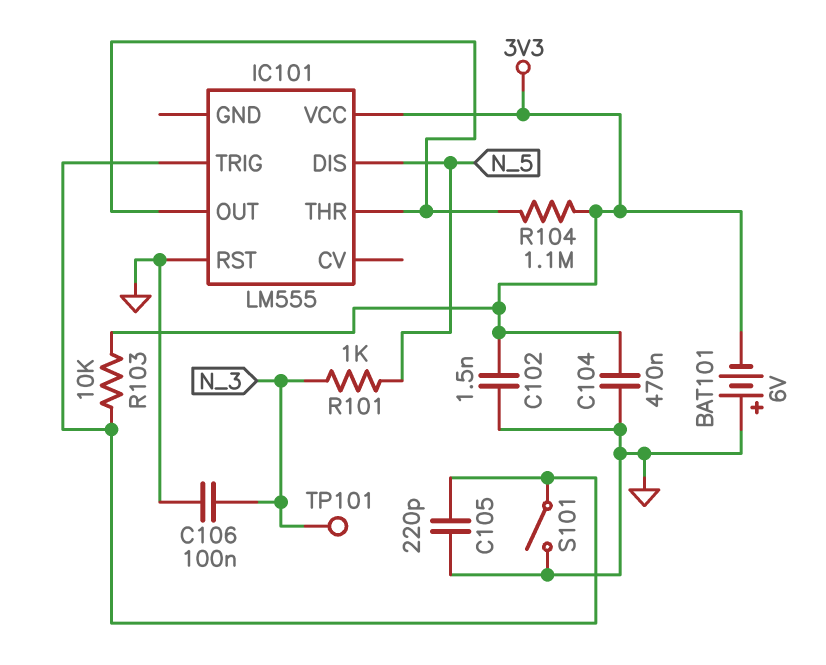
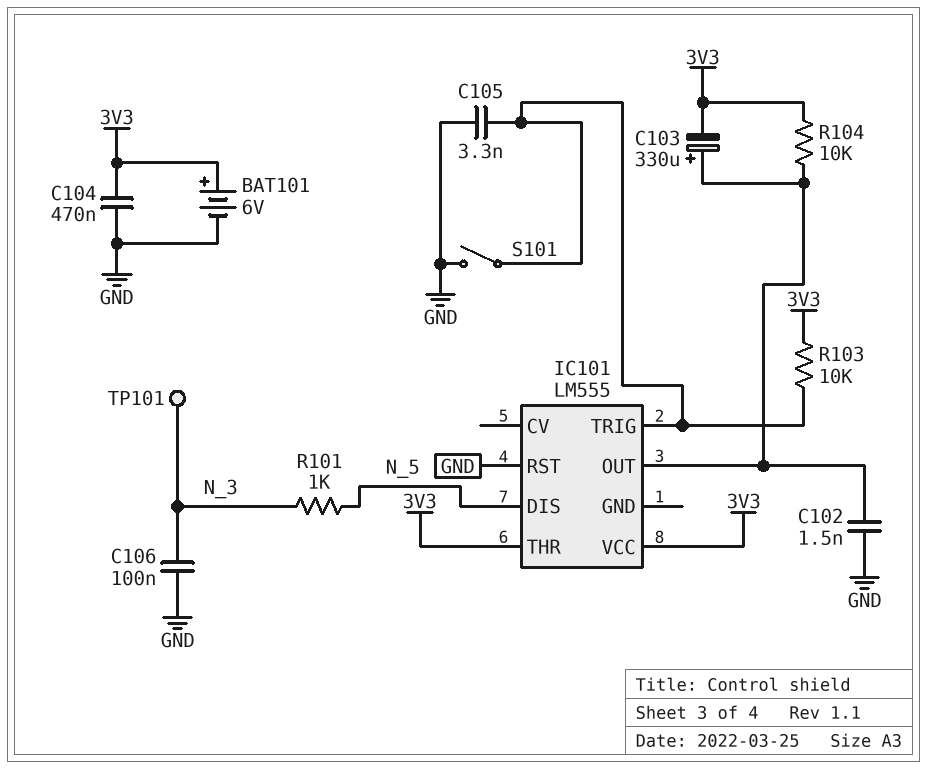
BAT101: 6V (plus GND, minus 3V3) -> 6V (plus 3V3, minus GND)
C102: 1.5nF (3V3, GND) -> 1.5nF (GND, IC101/OUT)
C103: none -> 330uF (plus IC101/OUT, minus 3V3)
C105: 220pF (GND, IC101/TRIG) -> 3.3nF (GND, IC101/TRIG)
IC101 pin THR: IC101/OUT -> 3V3
R104: 1.1M (3V3, IC101/OUT) -> 10k (3V3, IC101/OUT)

